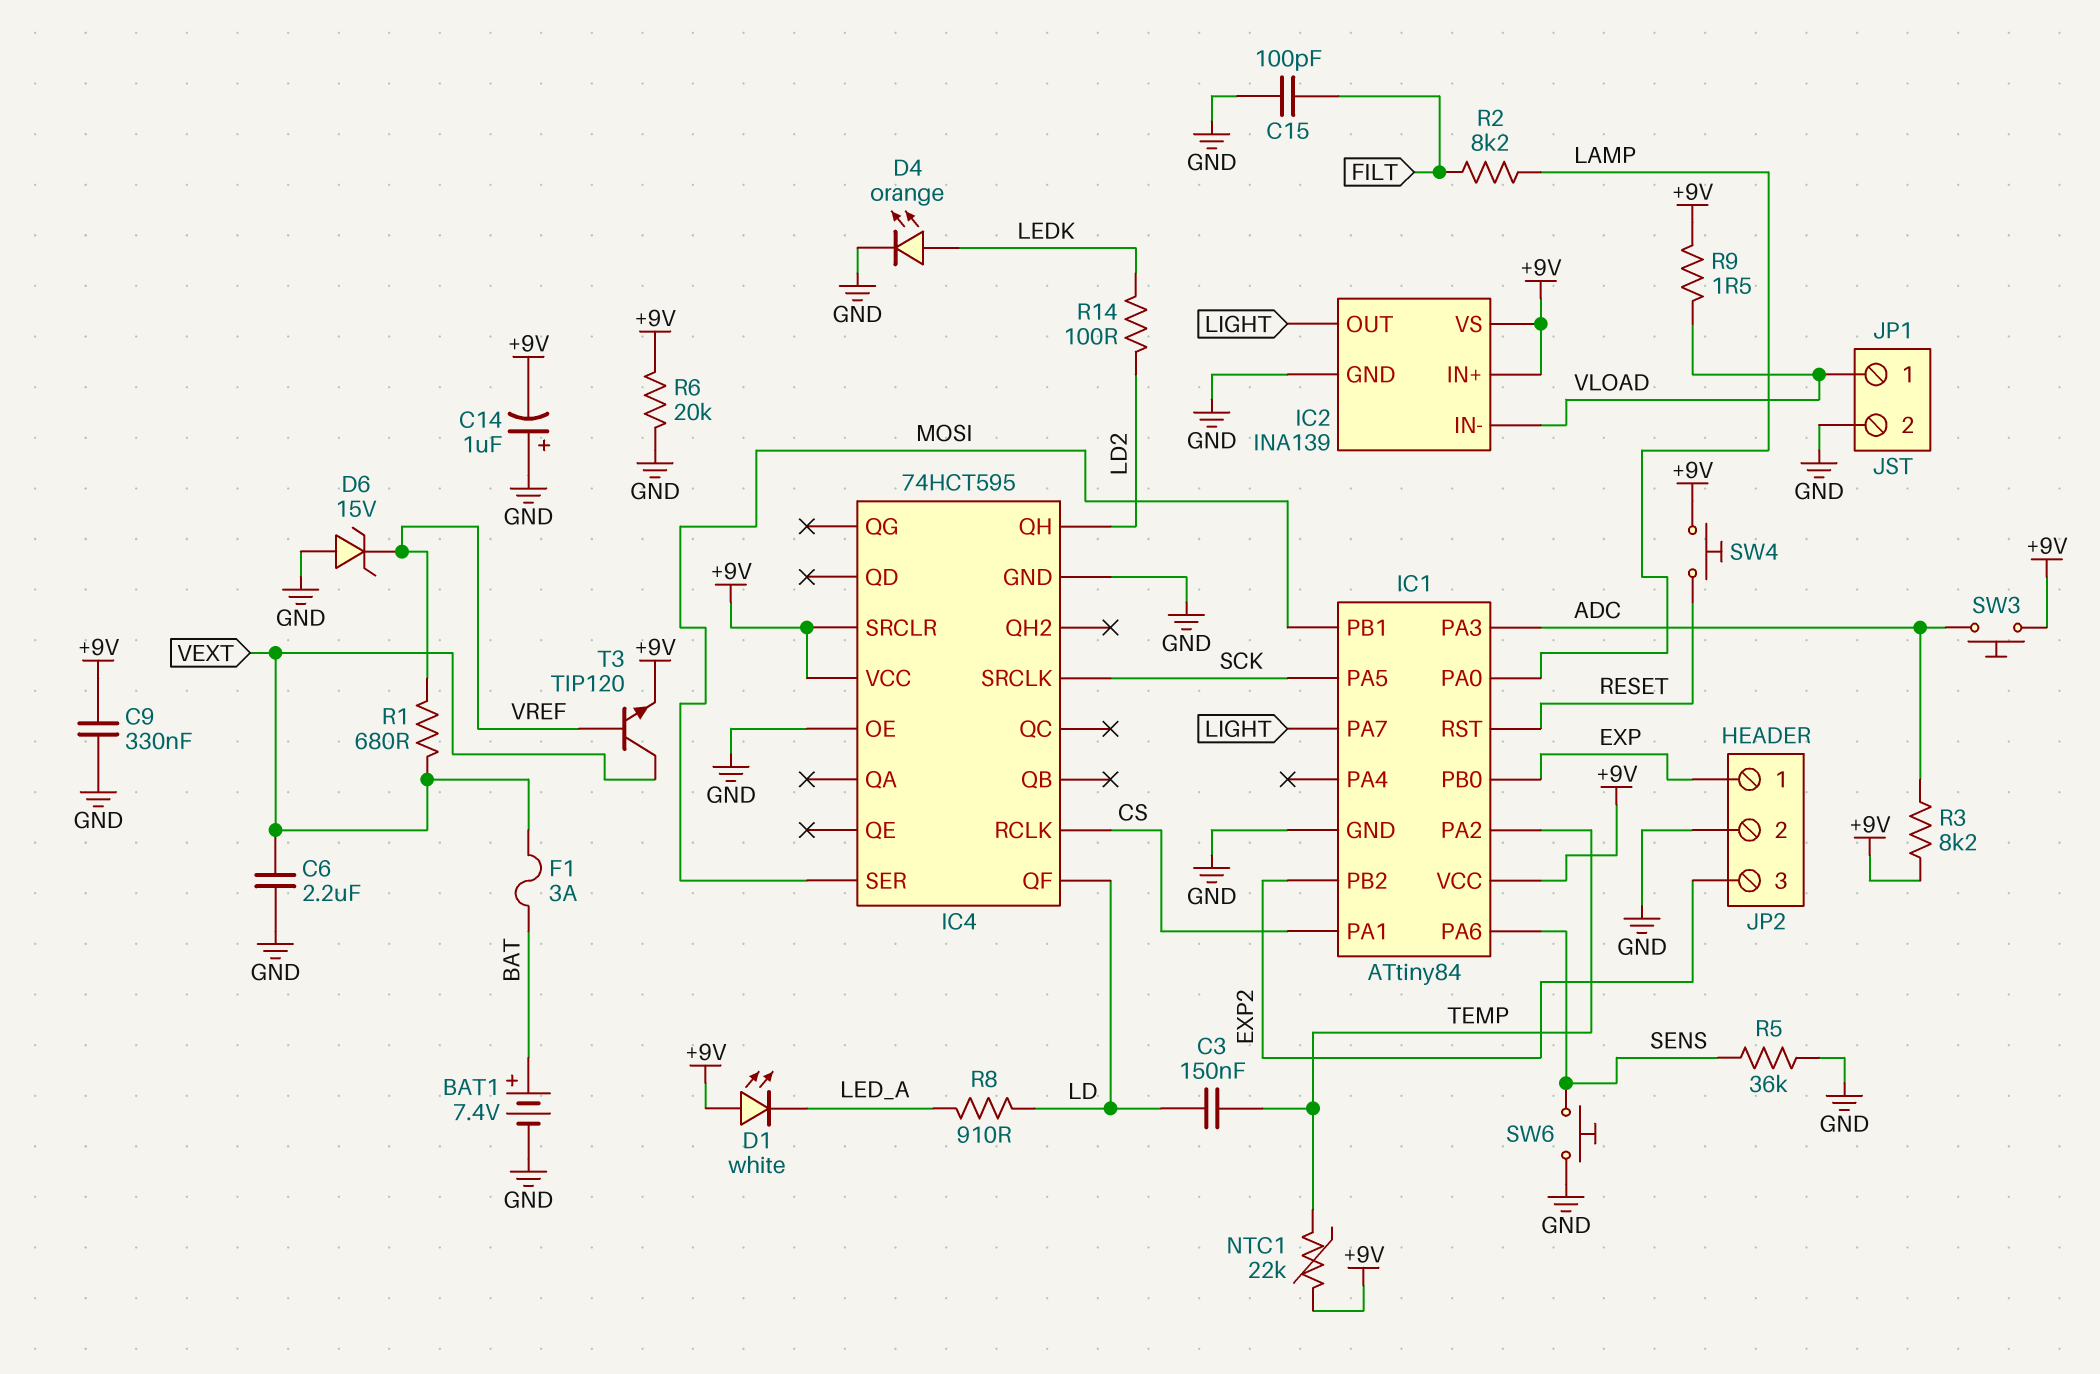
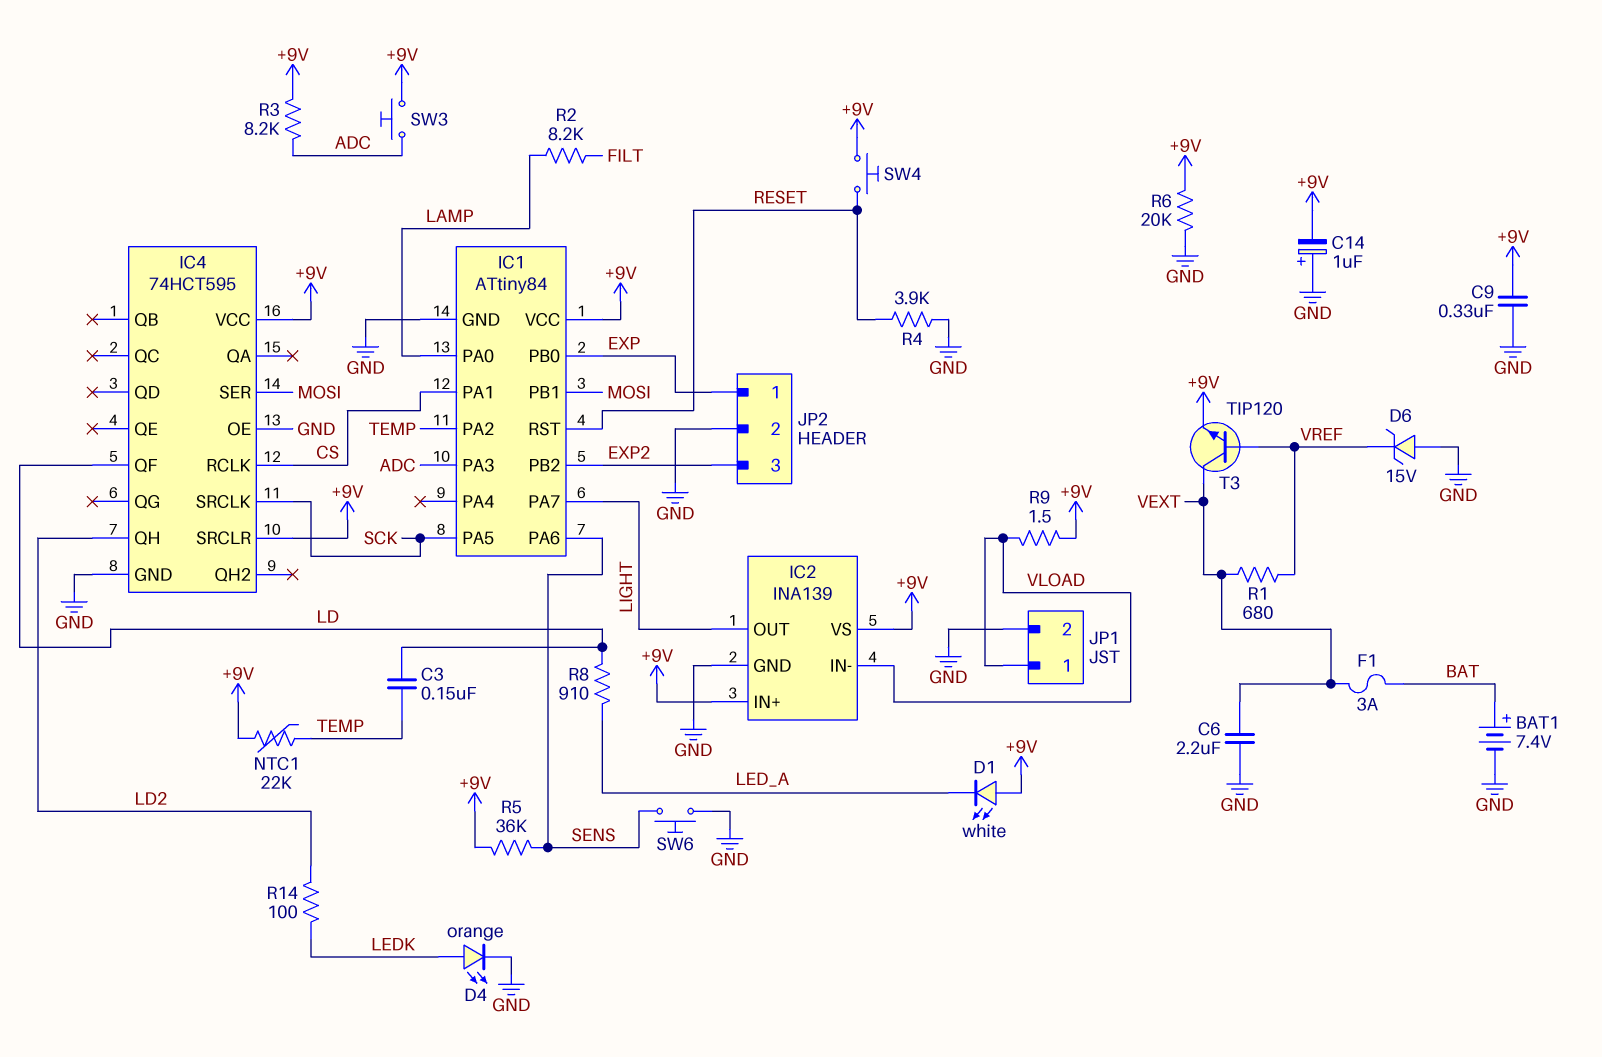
C15: 100pF (FILT, GND) -> none
R4: none -> 3.9k (GND, RESET)
R5: 36k (GND, SENS) -> 36k (+9V, SENS)

